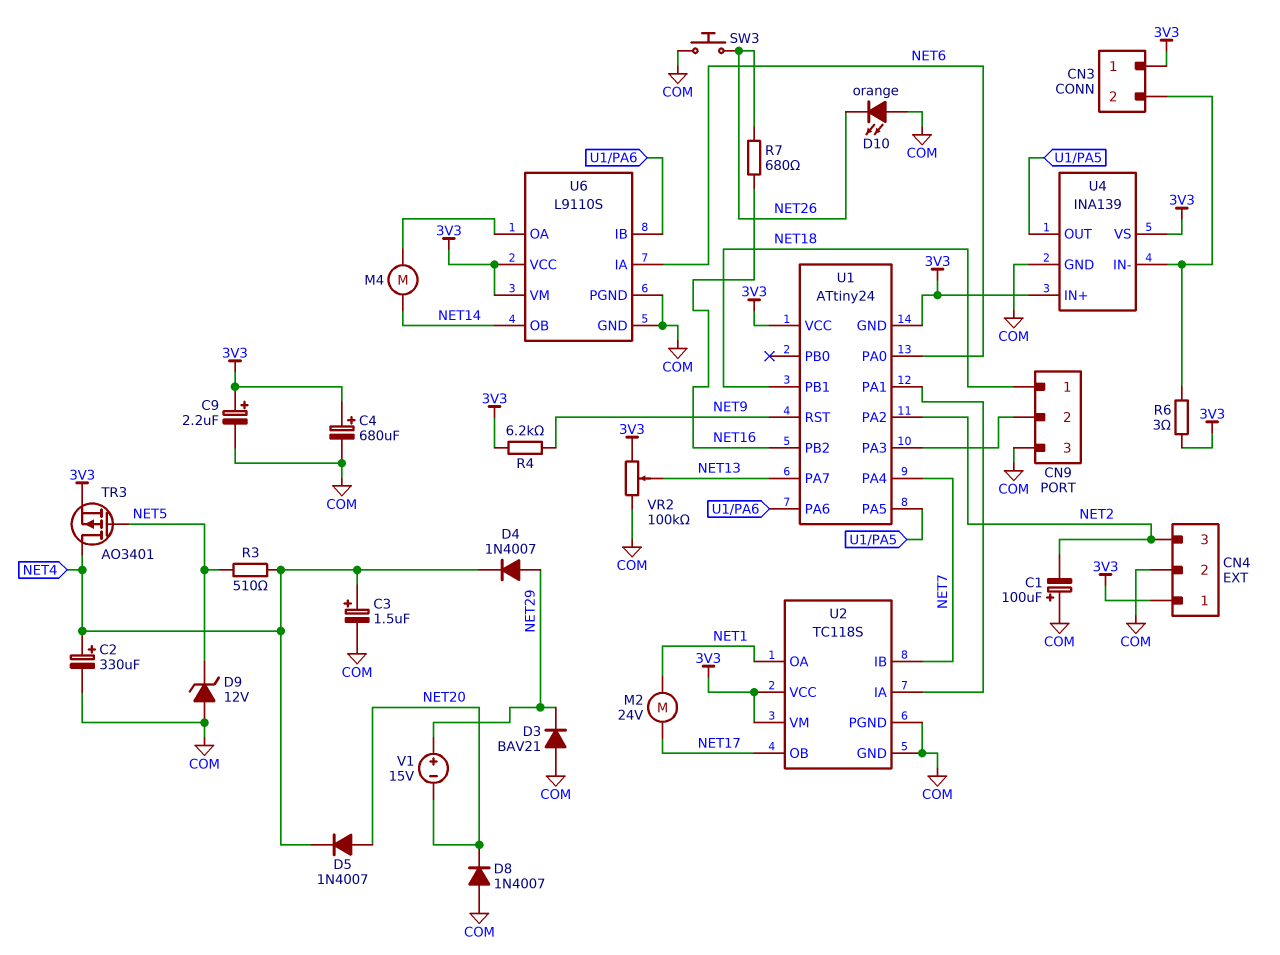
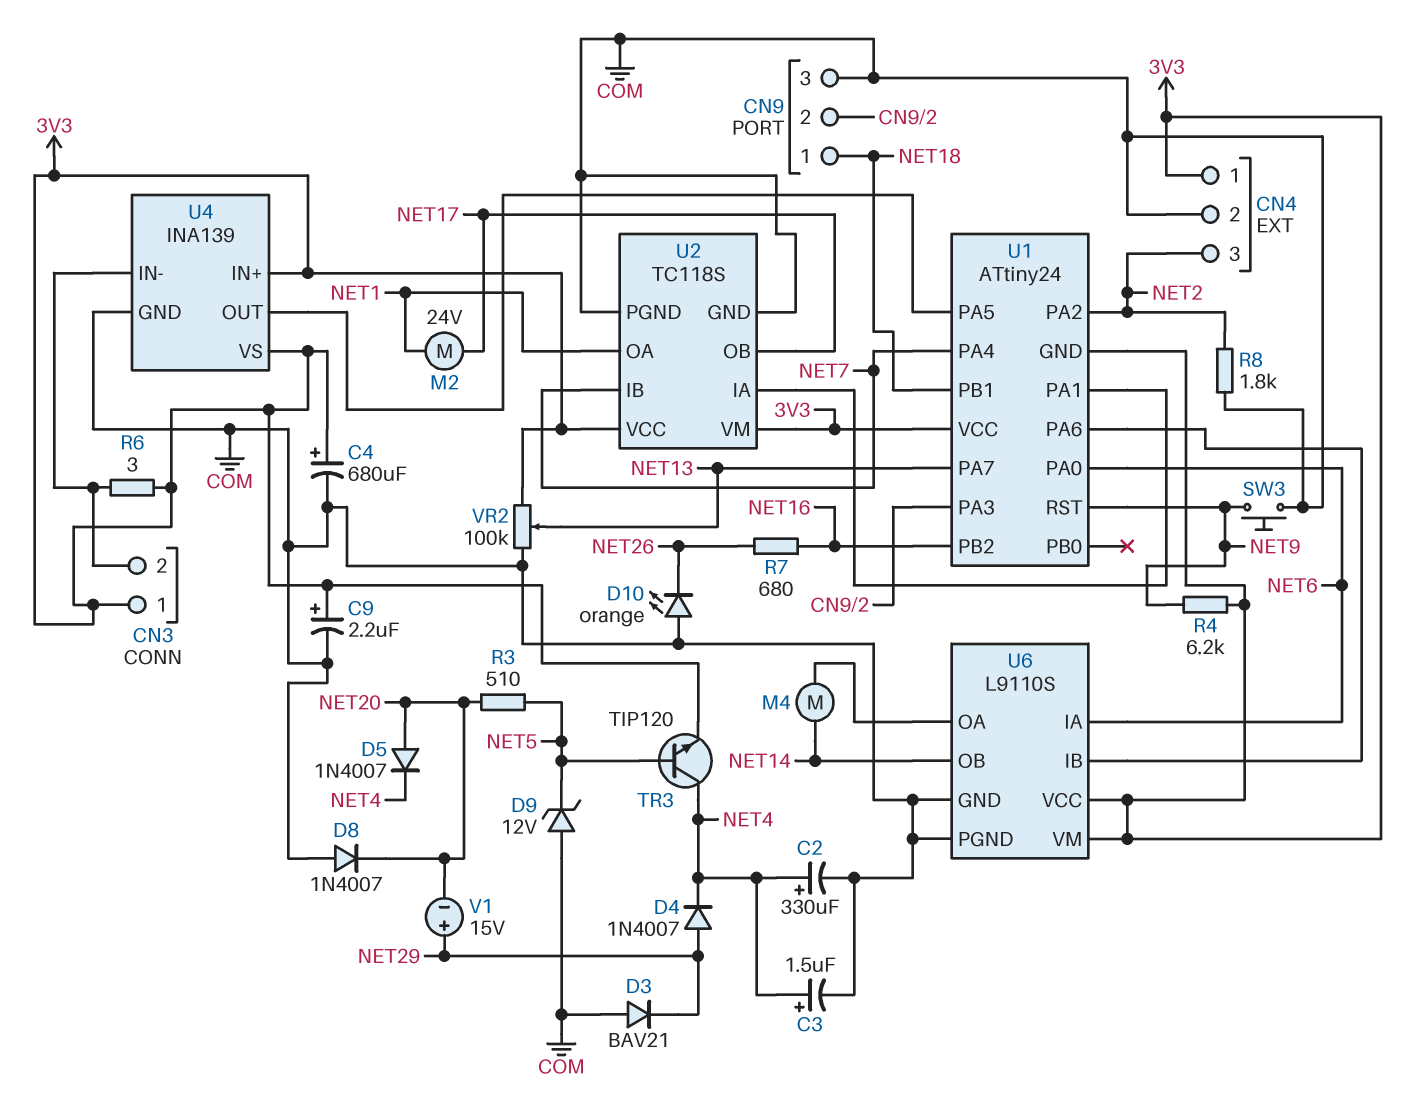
C1: 100uF (plus COM, minus NET2) -> none
R3: 510 (NET4, NET5) -> 510 (NET5, NET20)
R8: none -> 1.8k (COM, NET2)
SW3: button (COM, NET26) -> button (COM, NET9)
TR3: PMOS AO3401 (G NET5, D NET4, S 3V3) -> NPN TIP120 (B NET5, C NET4, E 3V3)

